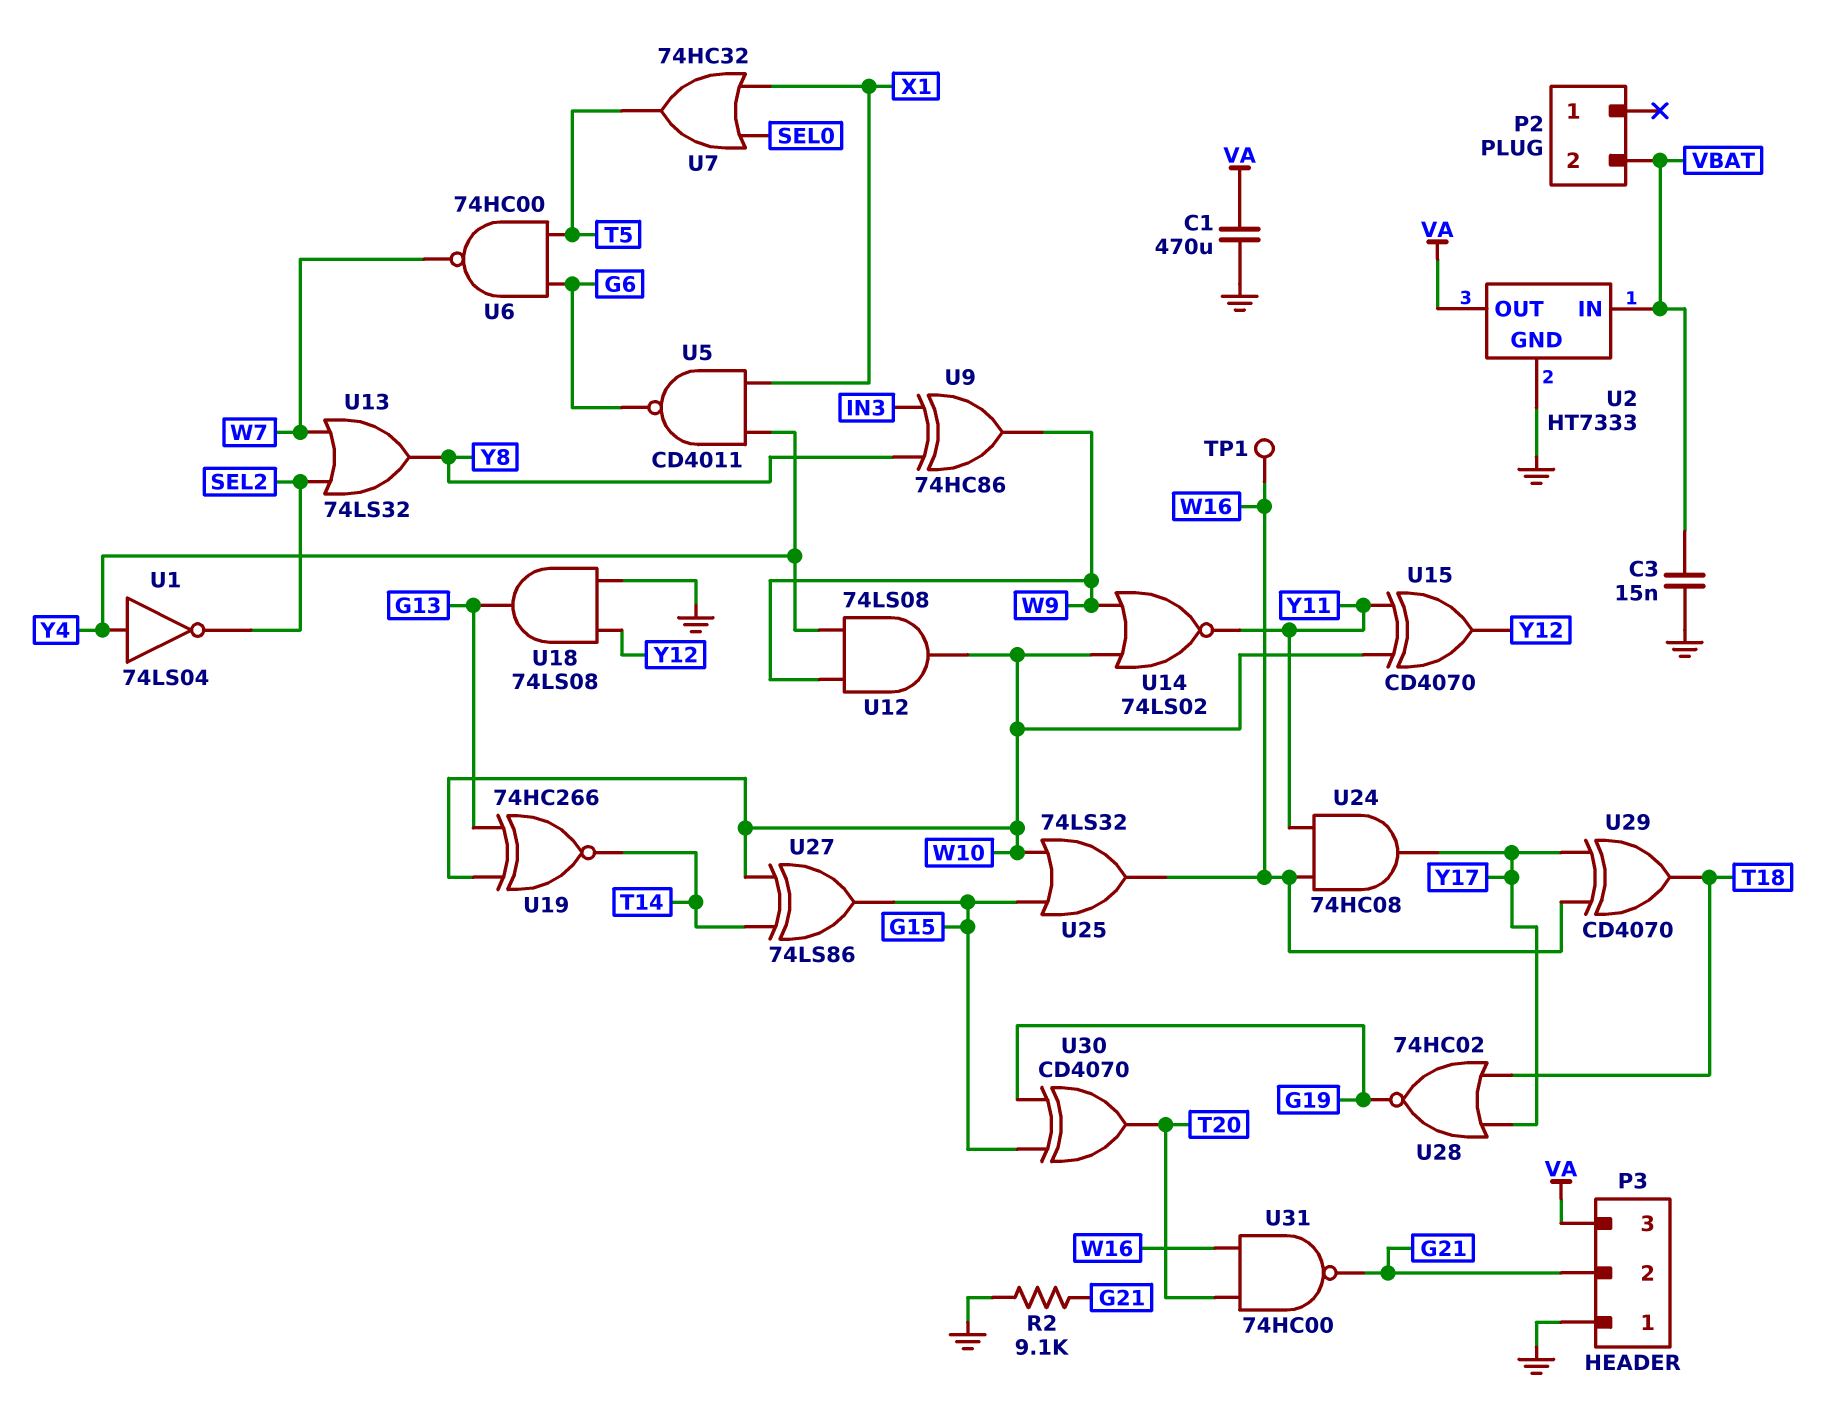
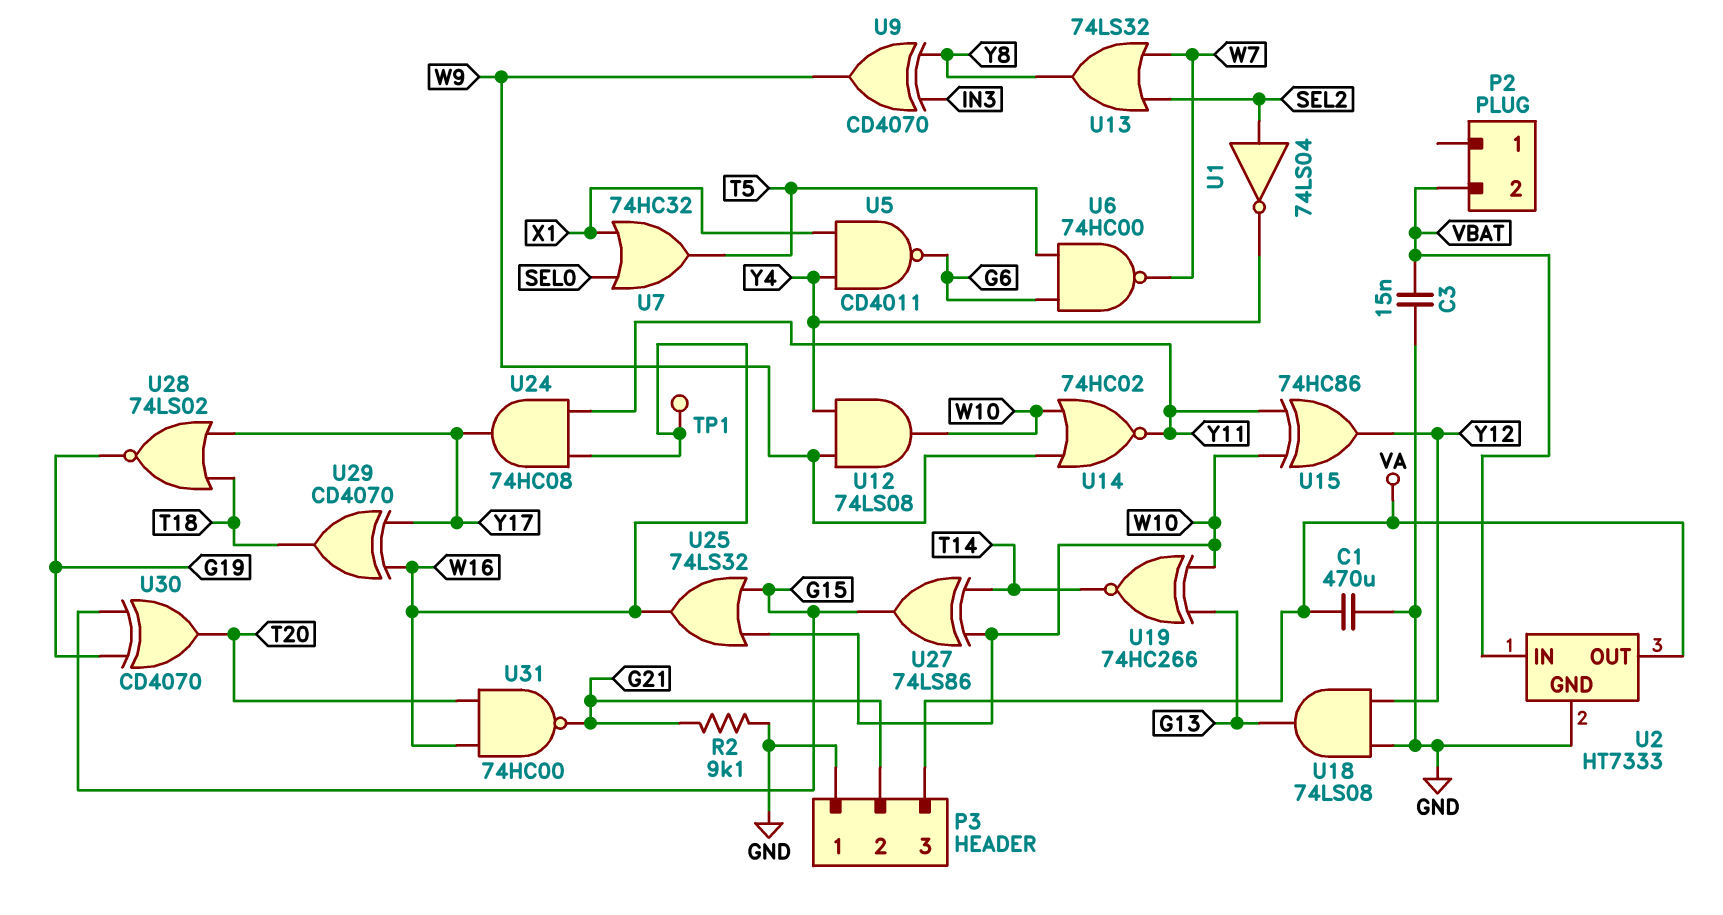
U1: NOT 74LS04 (in Y4, out SEL2) -> NOT 74LS04 (in SEL2, out Y4)
U9: XOR 74HC86 (in IN3, in Y8, out W9) -> XOR CD4070 (in IN3, in Y8, out W9)
U14: NOR 74LS02 (in W9, in W10, out Y11) -> NOR 74HC02 (in W9, in W10, out Y11)
U15: XOR CD4070 (in W10, in Y11, out Y12) -> XOR 74HC86 (in W10, in Y11, out Y12)
U28: NOR 74HC02 (in T18, in Y17, out G19) -> NOR 74LS02 (in T18, in Y17, out G19)

